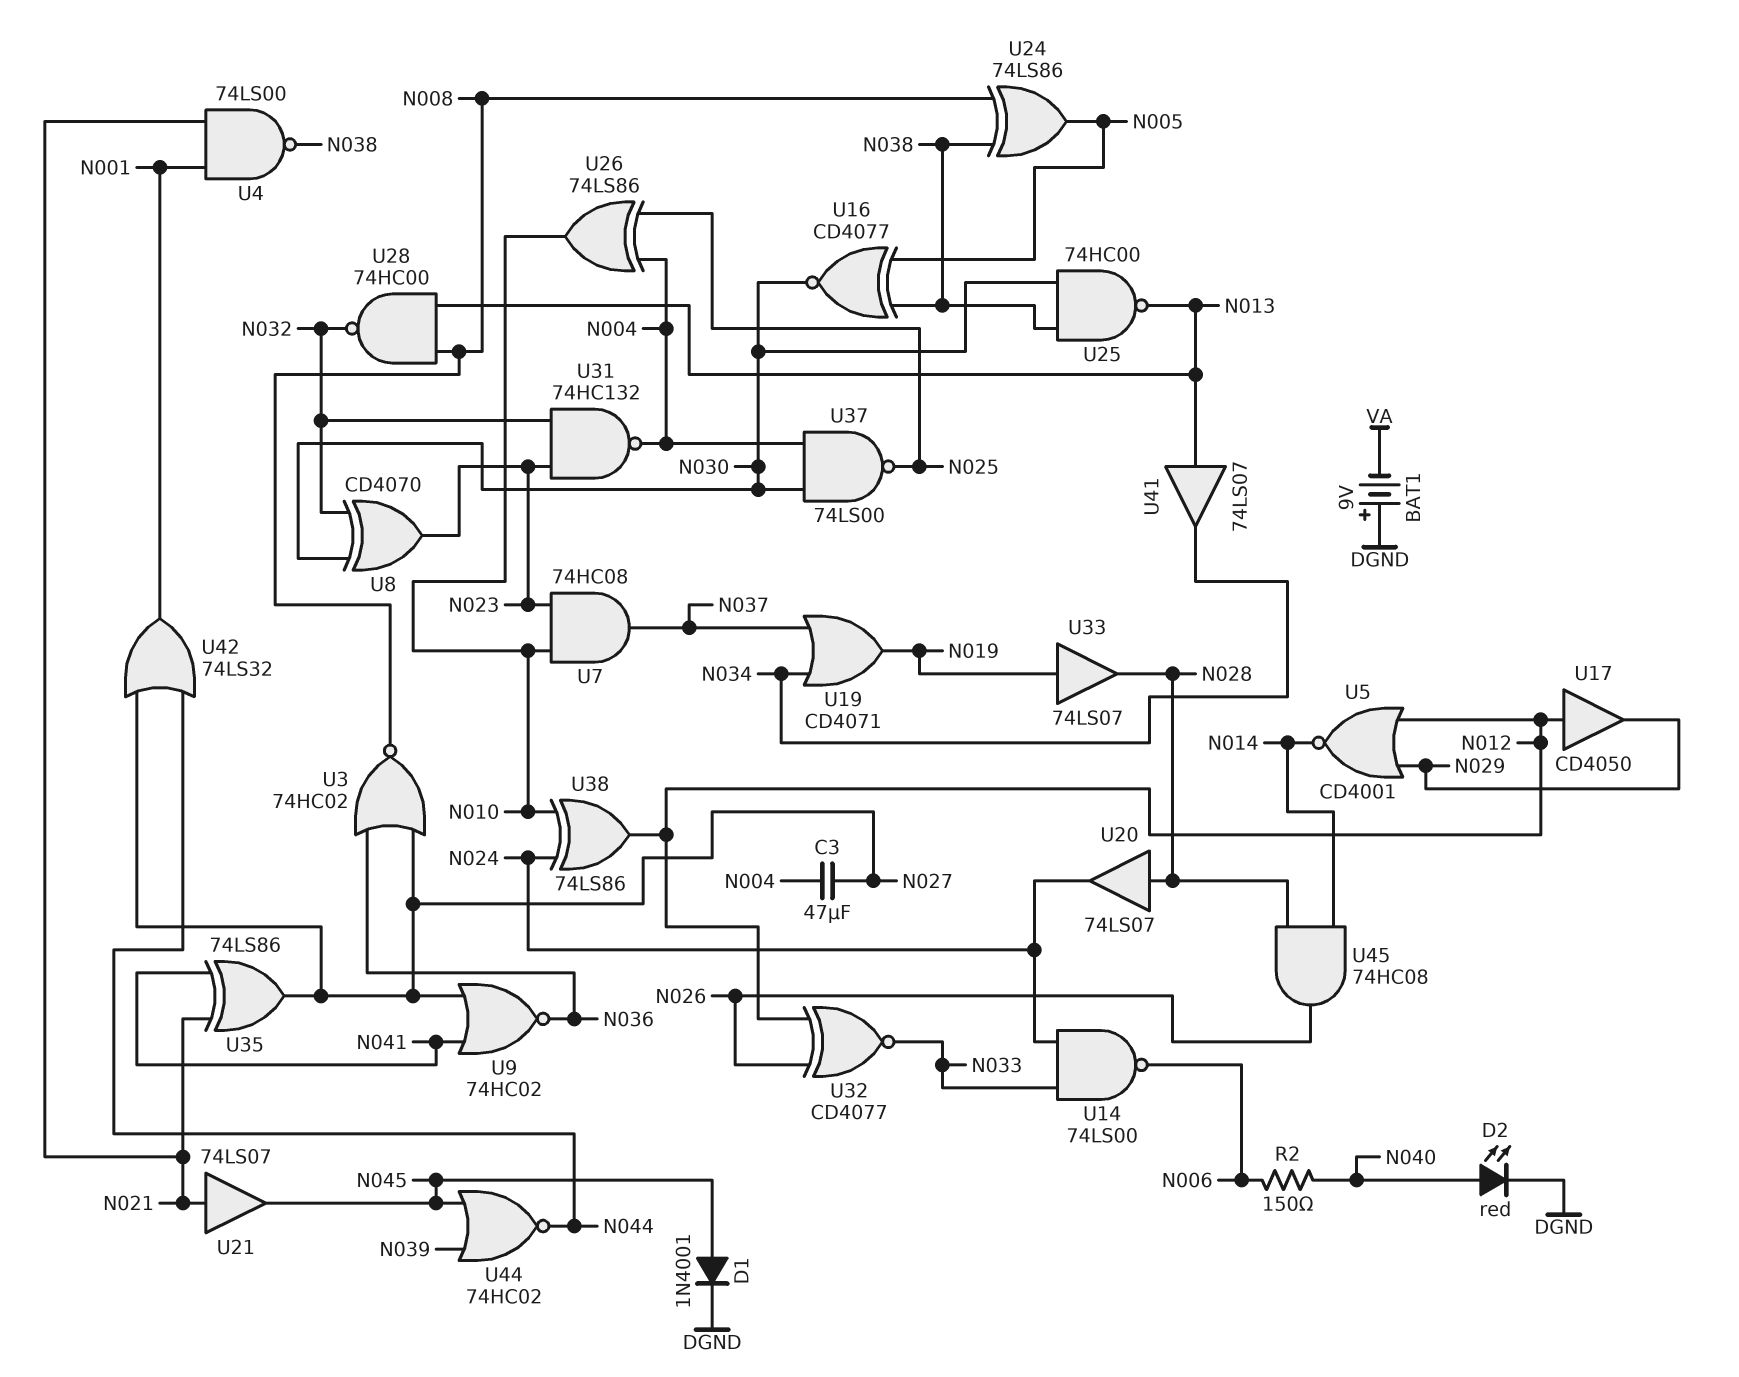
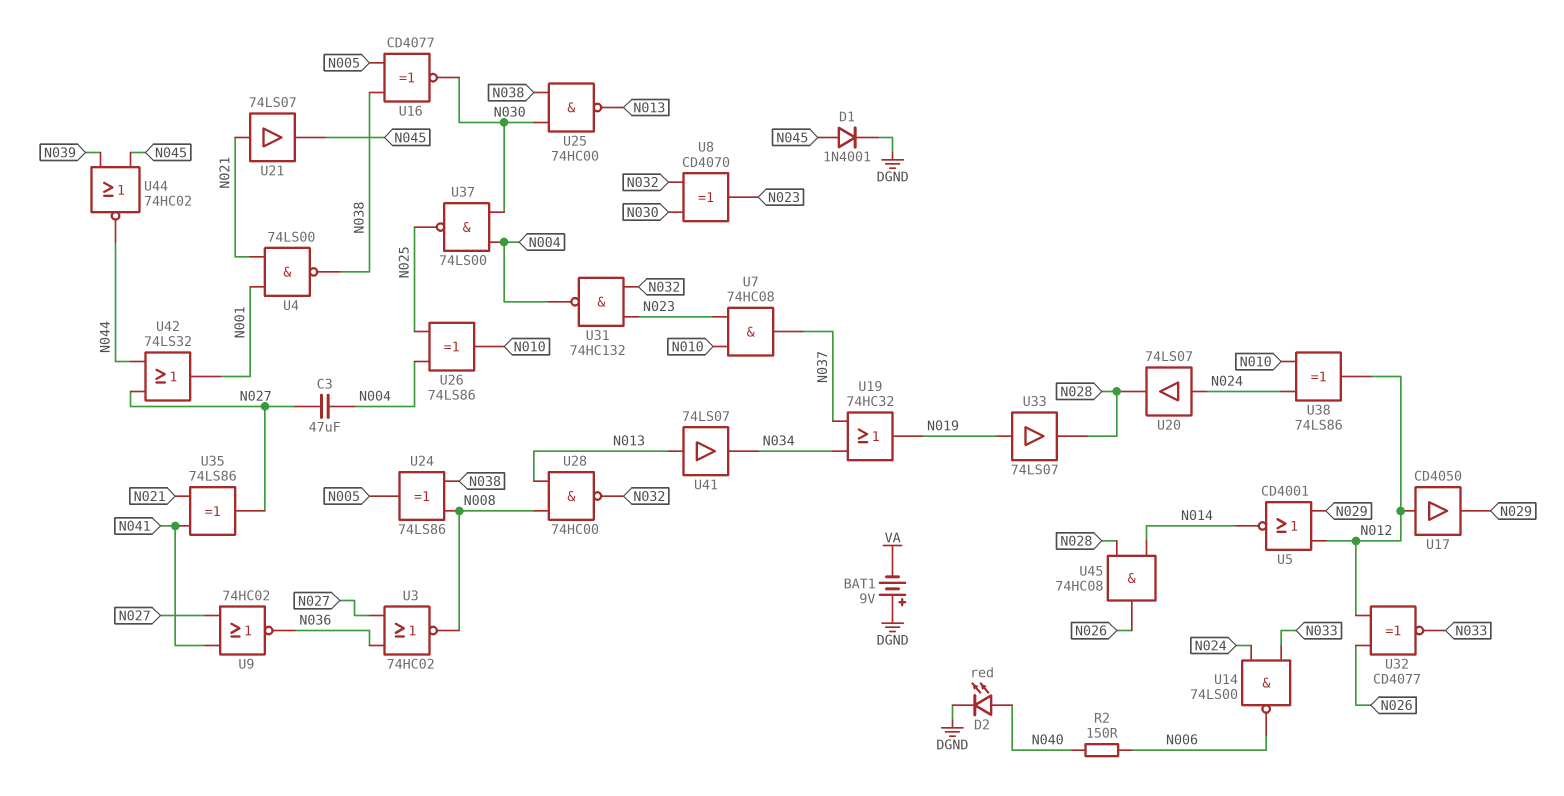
U19: OR CD4071 (in N034, in N037, out N019) -> OR 74HC32 (in N034, in N037, out N019)
U20: buffer 74LS07 (in N028, out N024) -> buffer 74LS07 (in N024, out N028)

